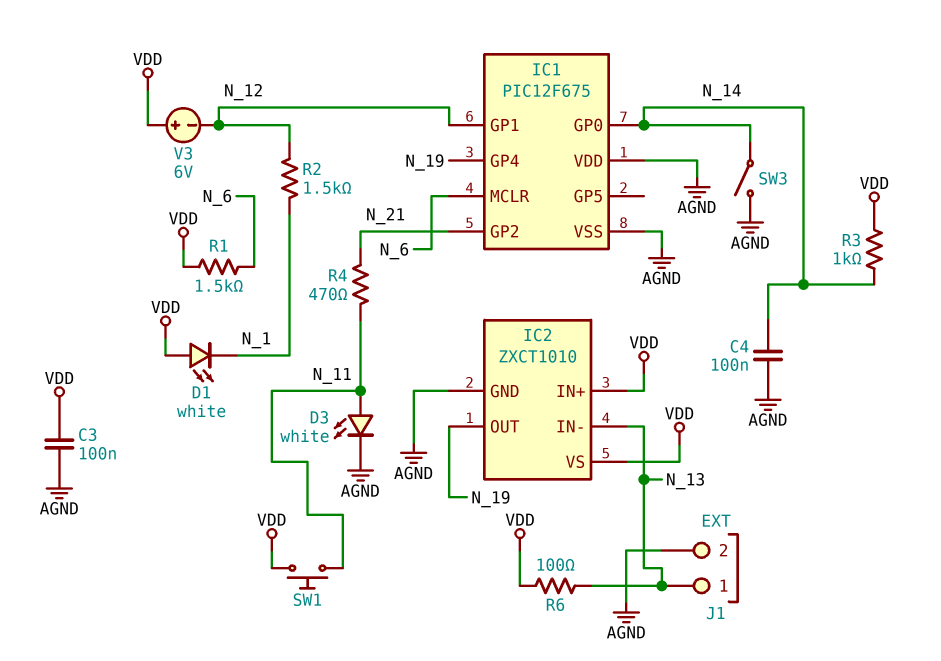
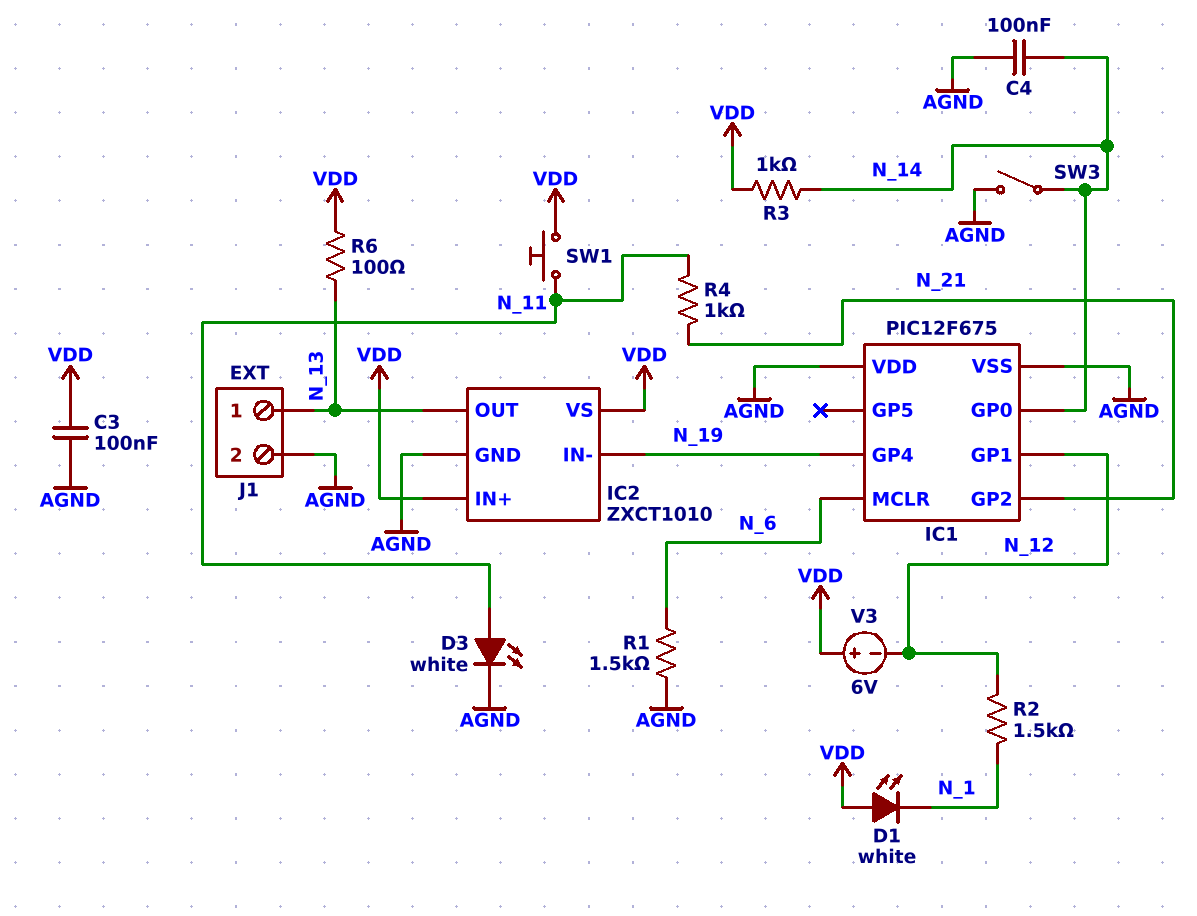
IC2 pin IN-: N_13 -> N_19
IC2 pin OUT: N_19 -> N_13
R1: 1.5k (N_6, VDD) -> 1.5k (AGND, N_6)
R4: 470 (N_11, N_21) -> 1k (N_11, N_21)

